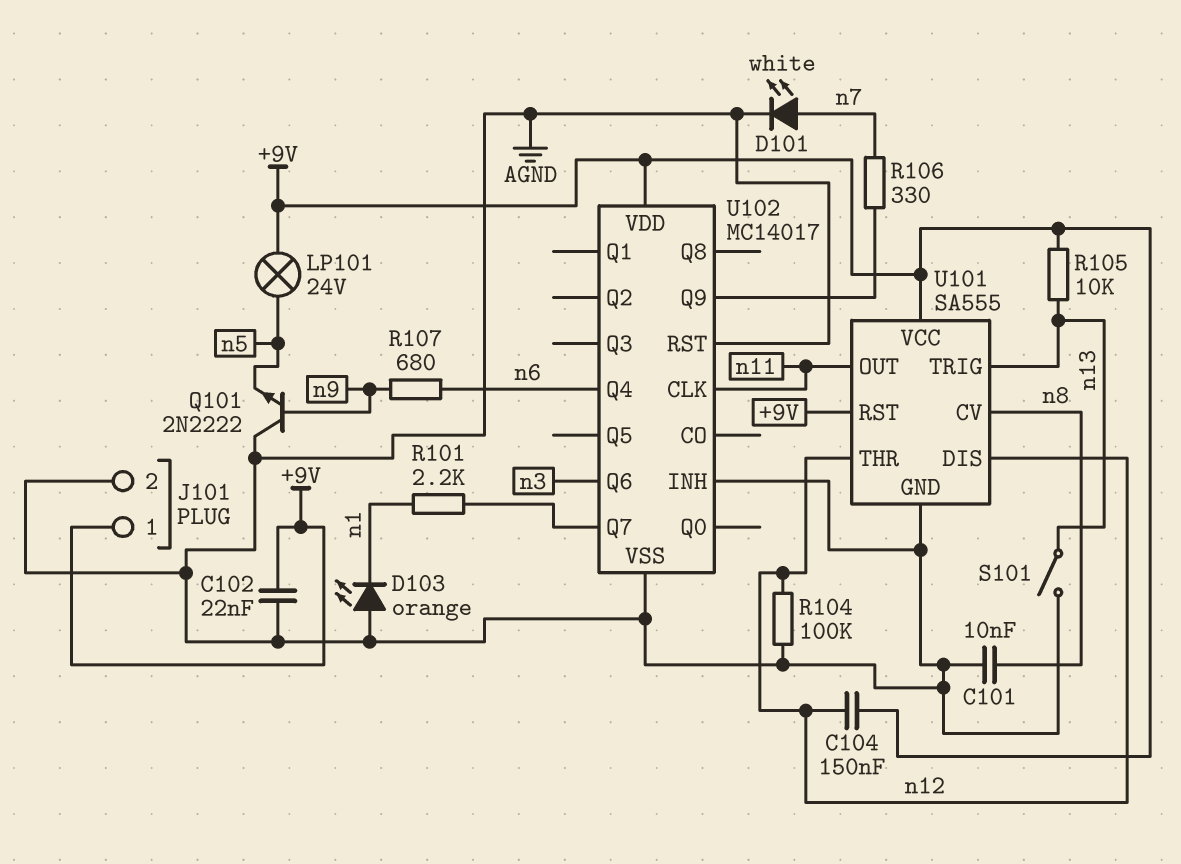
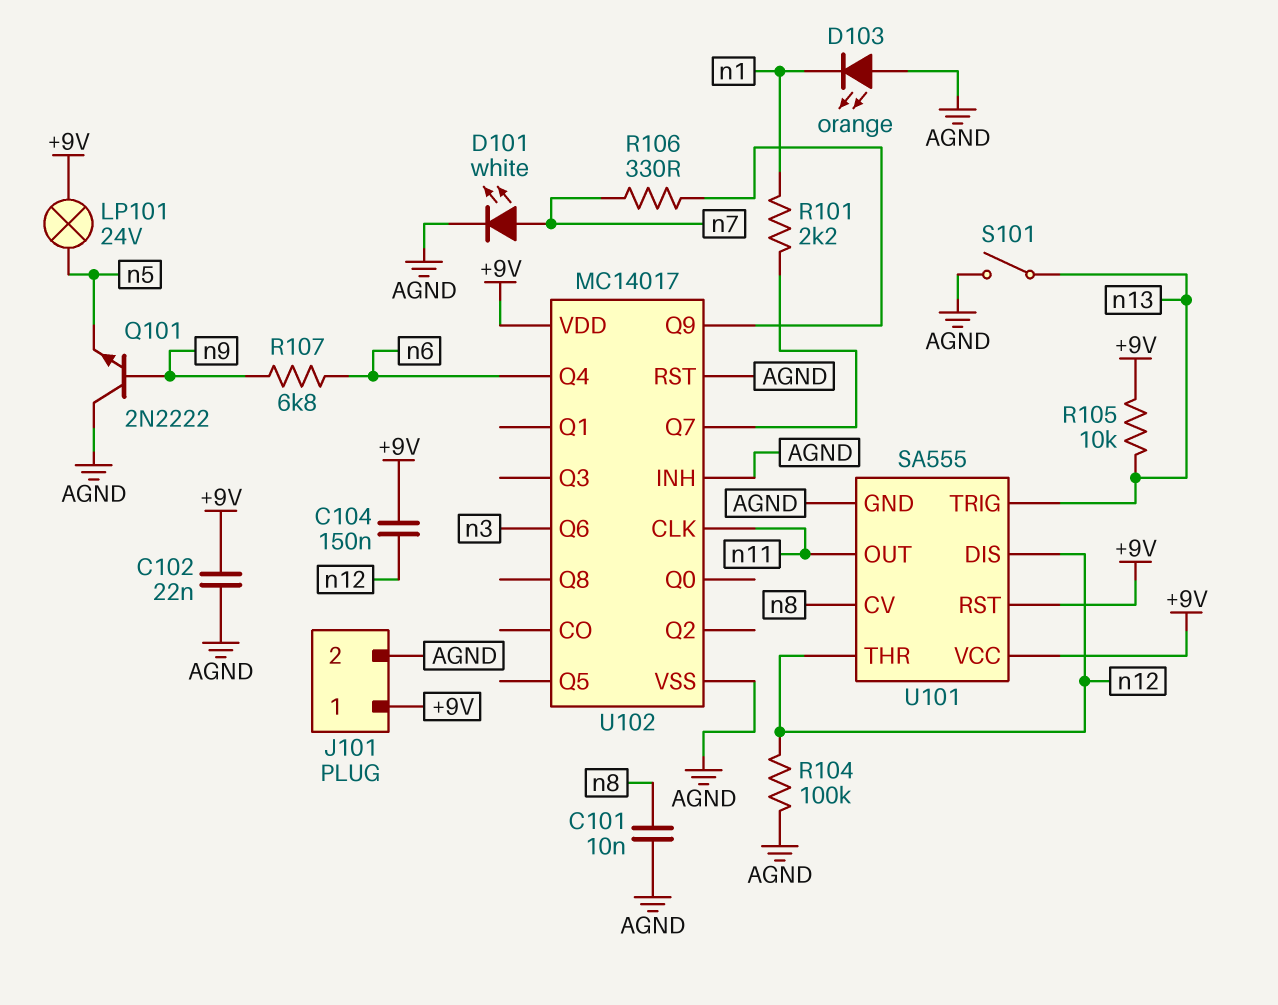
R107: 680 (n6, n9) -> 6.8k (n6, n9)

